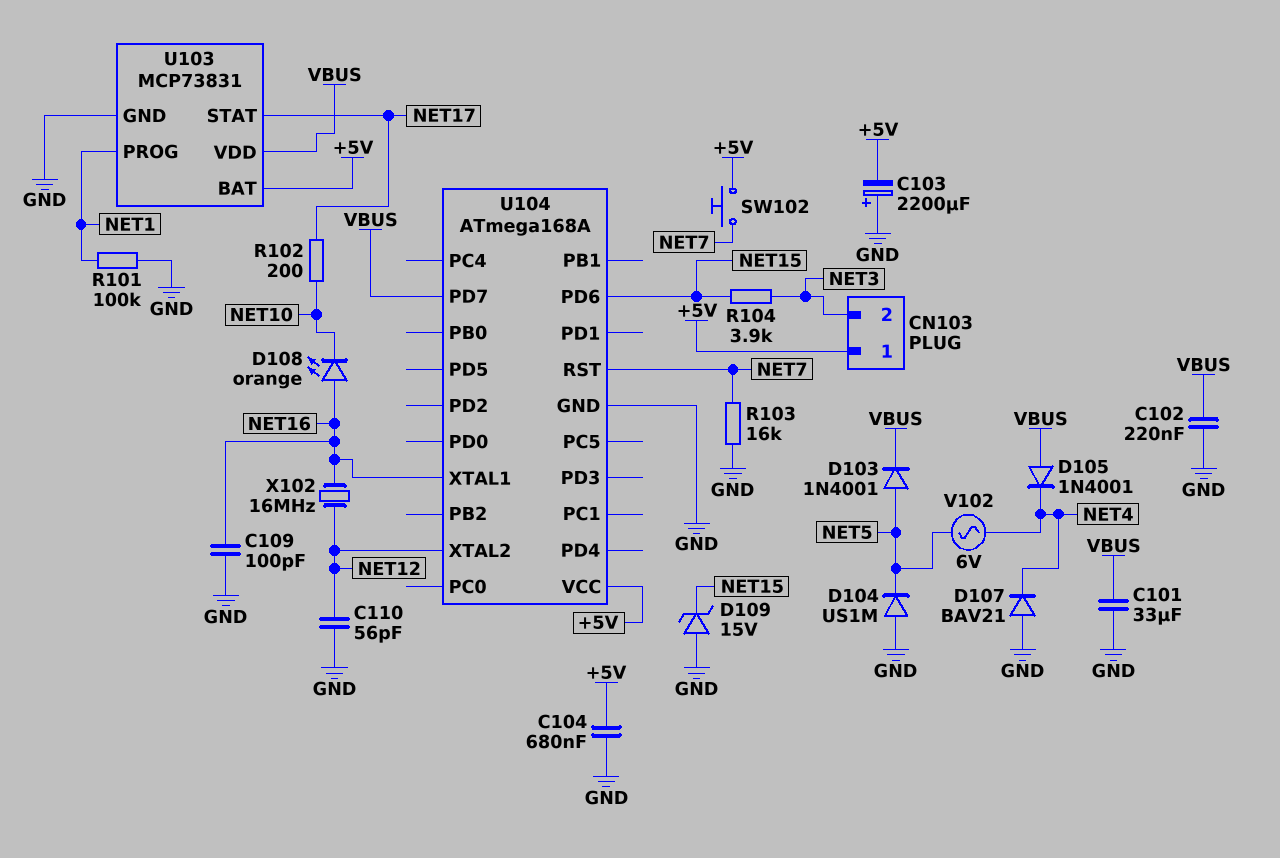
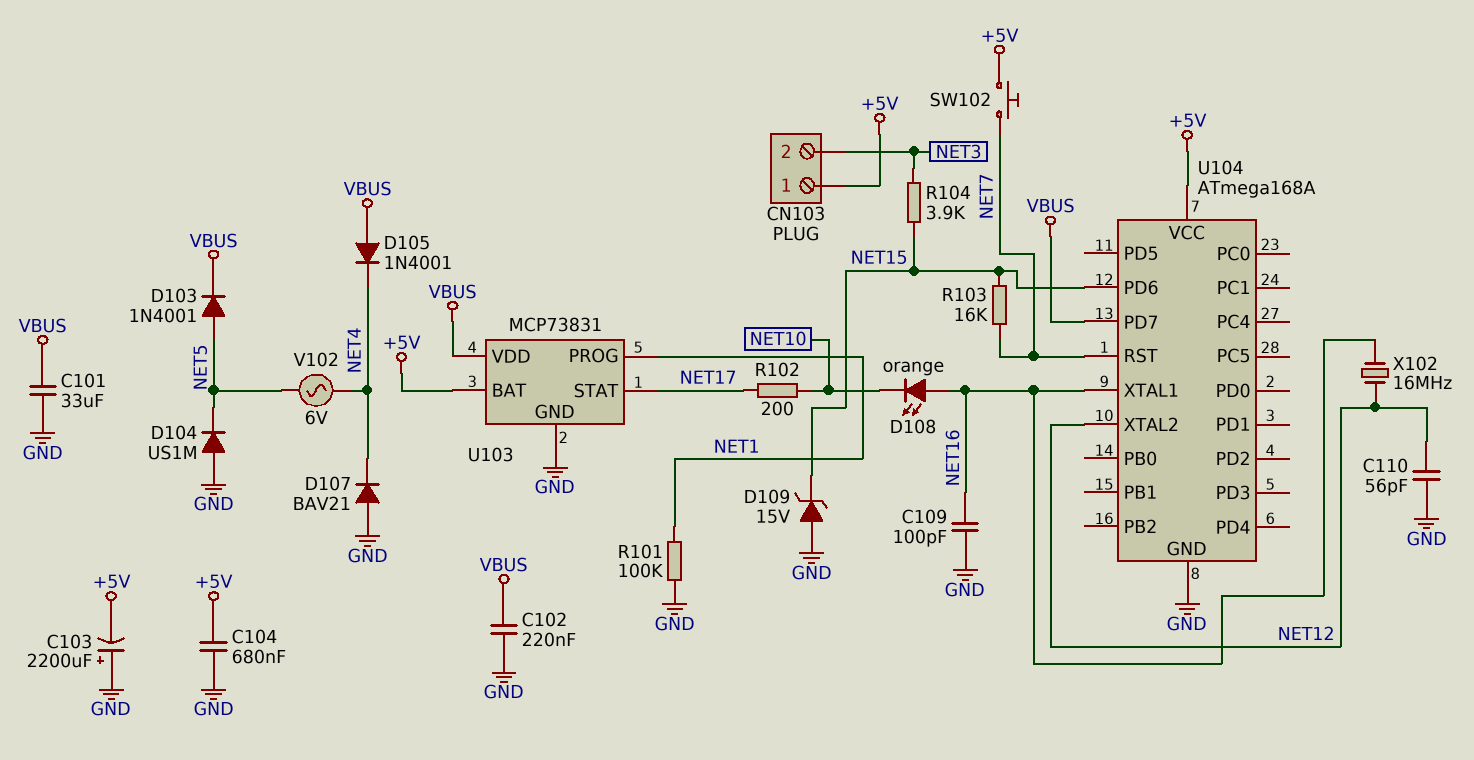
R103: 16k (GND, NET7) -> 16k (NET7, NET15)

